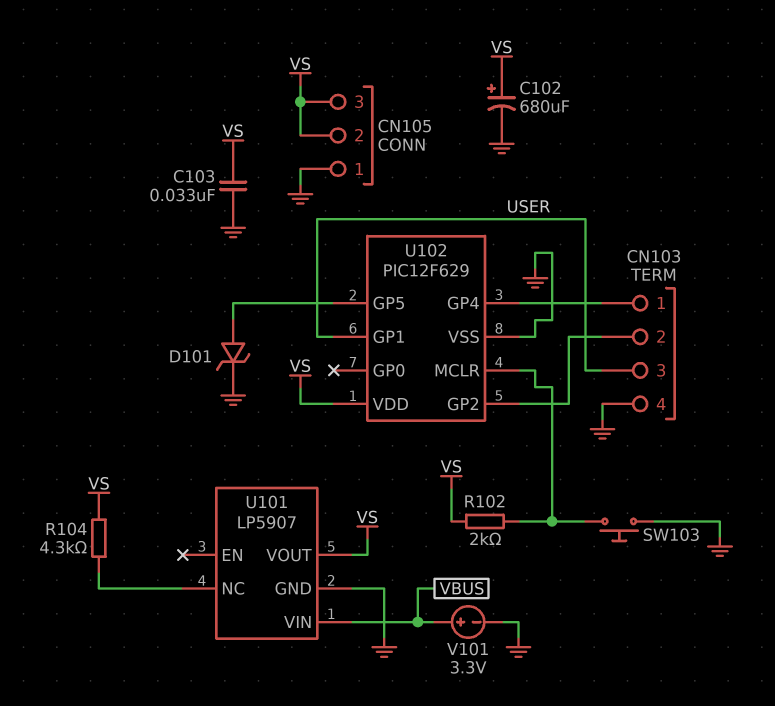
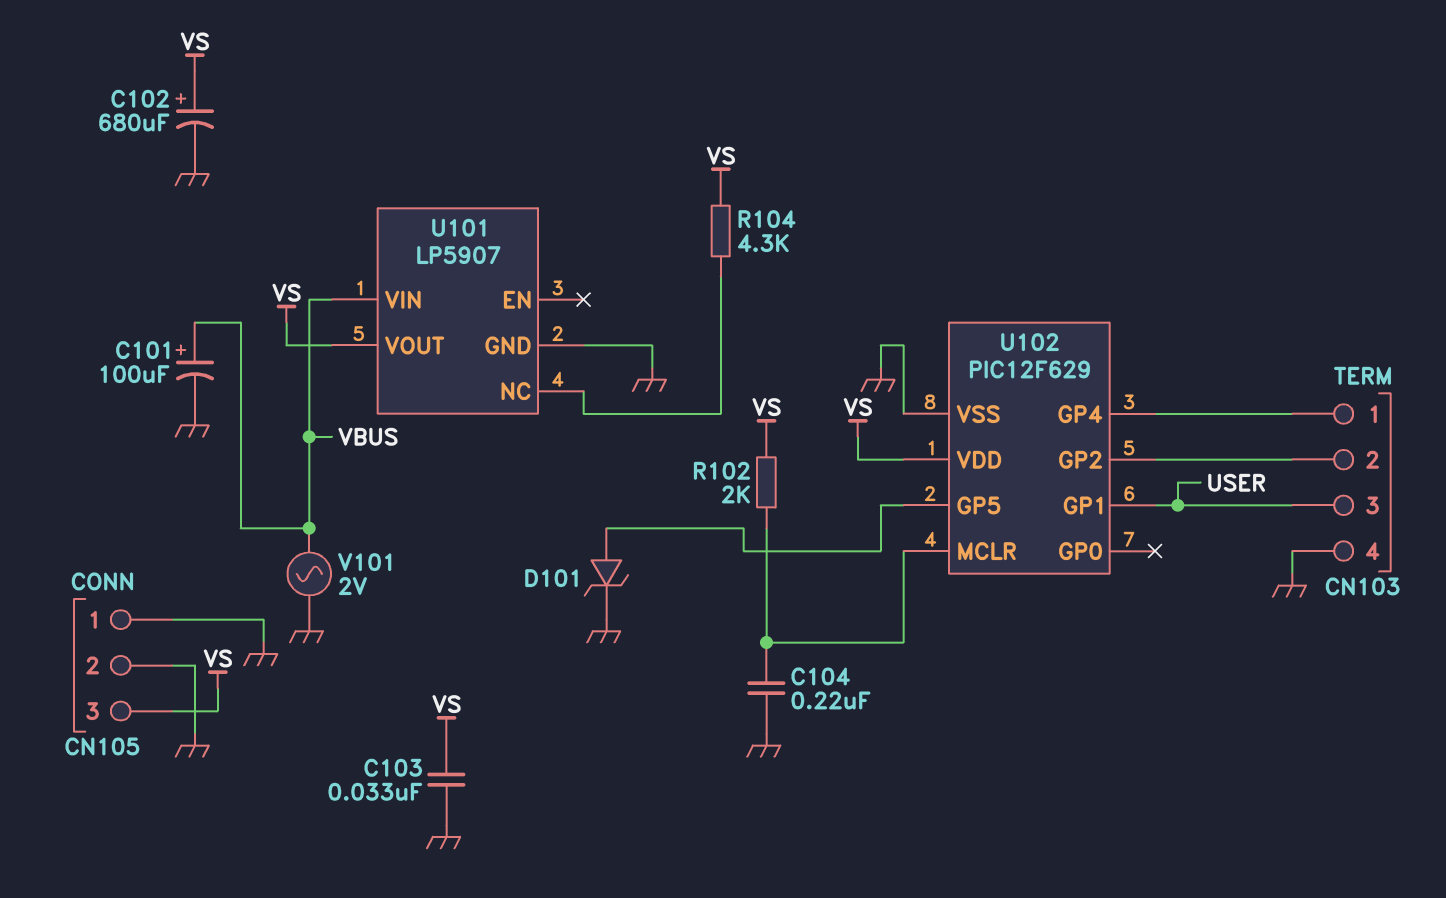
C101: none -> 100uF (plus VBUS, minus GND)
C104: none -> 220nF (GND, U102/MCLR)
CN105 pin 2: VS -> GND
SW103: button (GND, U102/MCLR) -> none
V101: 3.3V (plus VBUS, minus GND) -> AC 2V (GND, VBUS)

